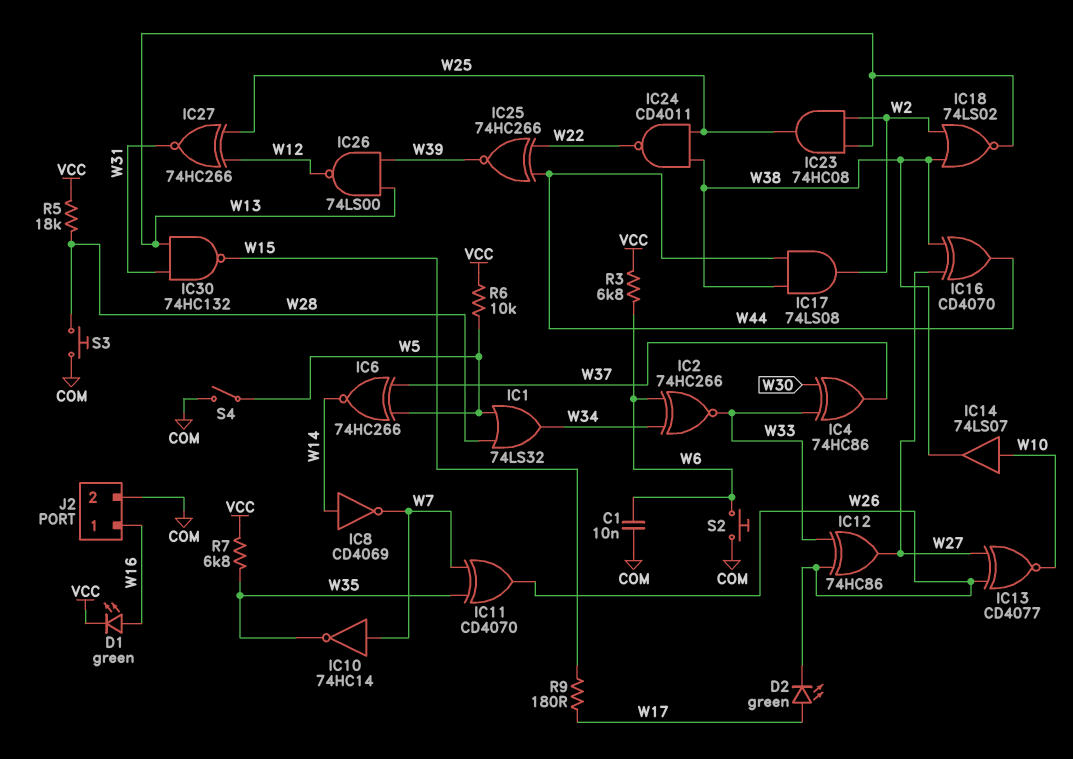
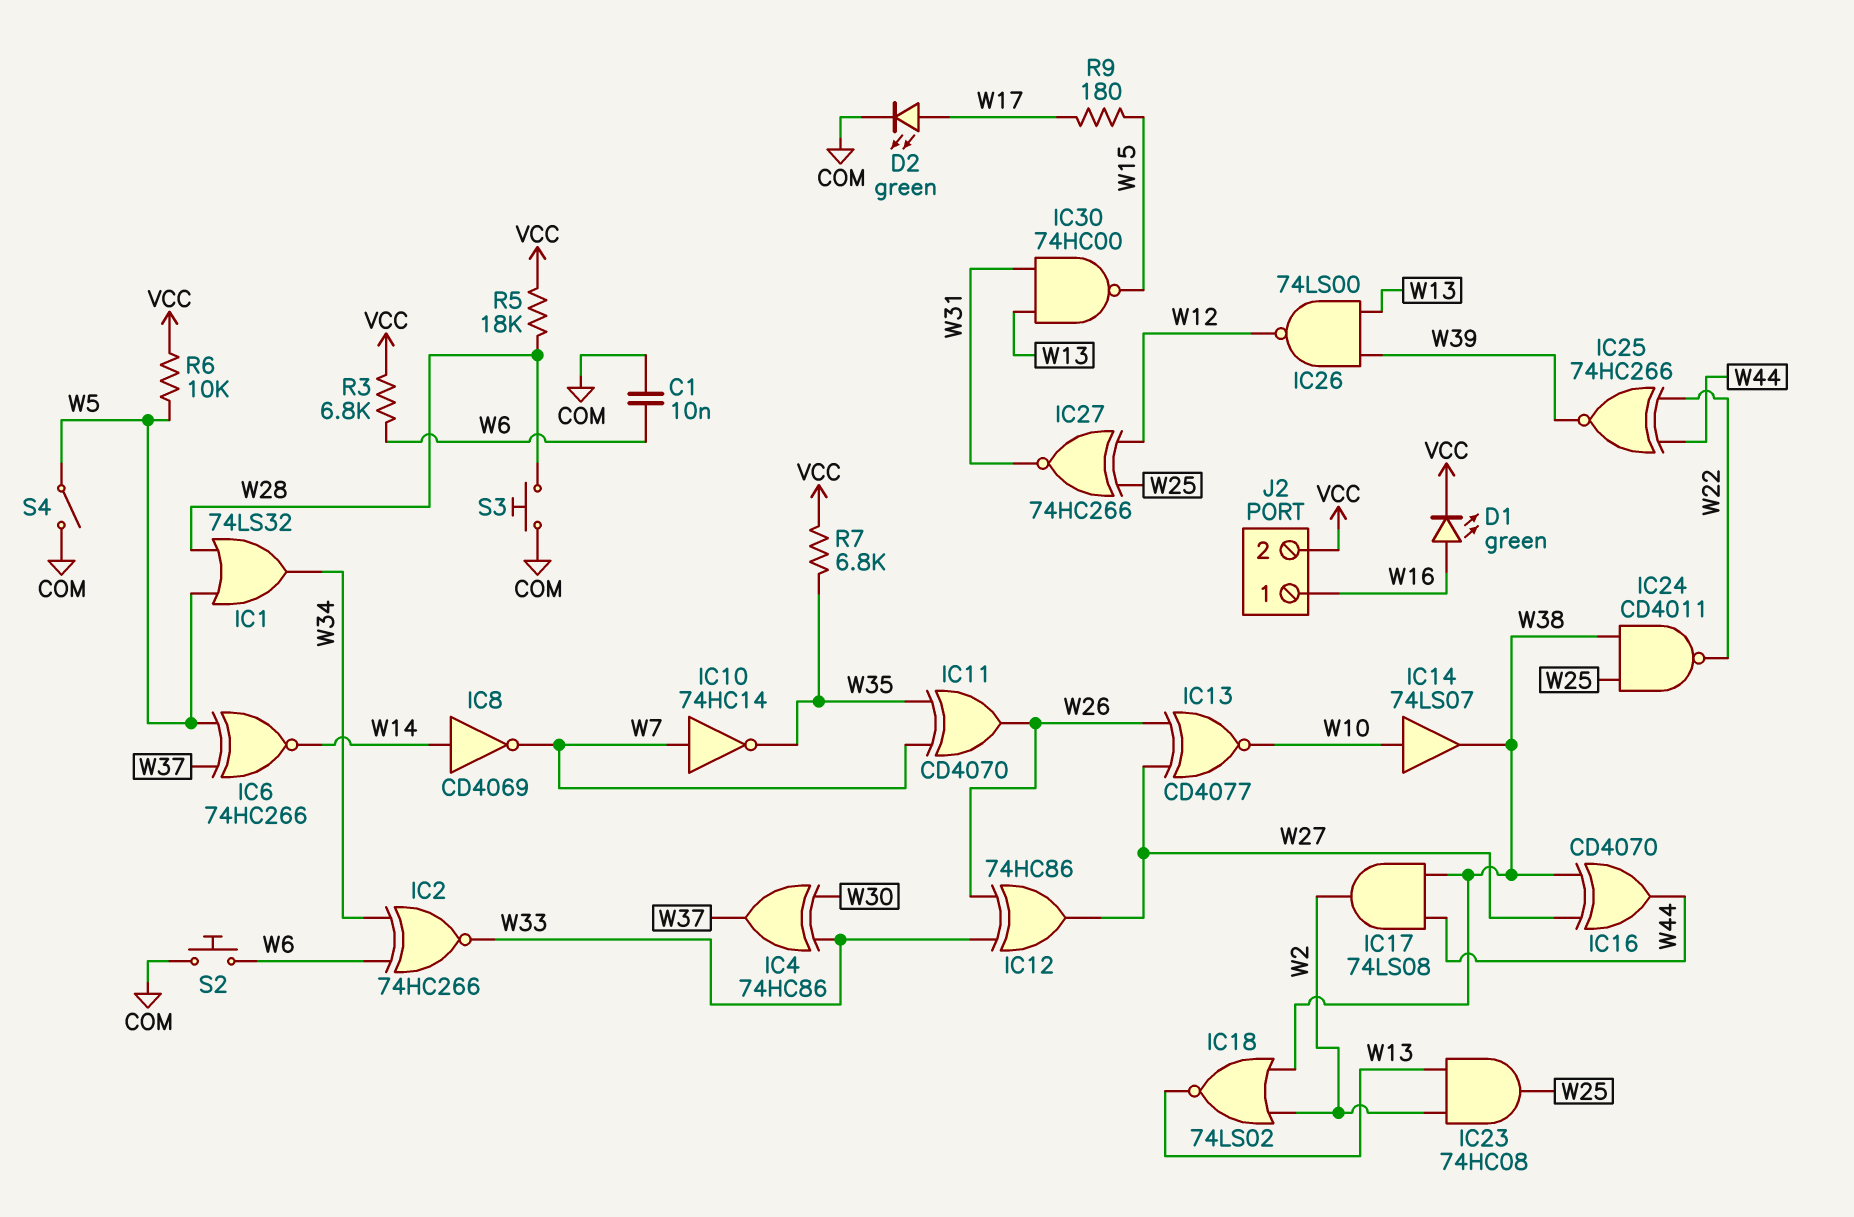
D2: LED green (A W17, K W26) -> LED green (A W17, K COM)
IC30: NAND 74HC132 (in W13, in W31, out W15) -> NAND 74HC00 (in W13, in W31, out W15)
J2 pin 2: COM -> VCC

